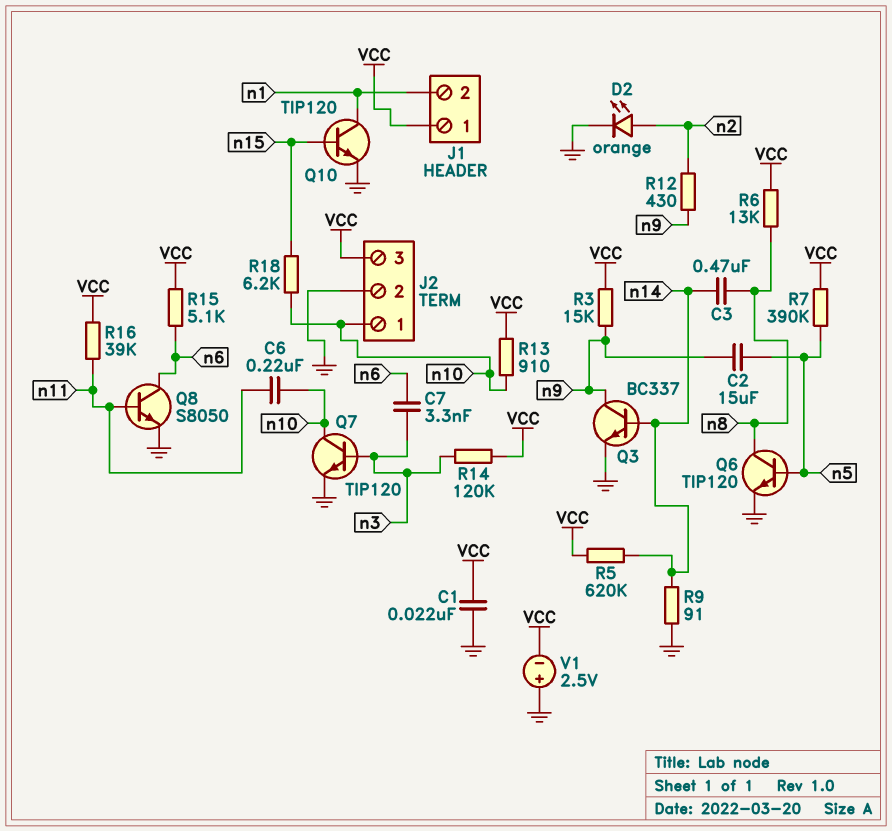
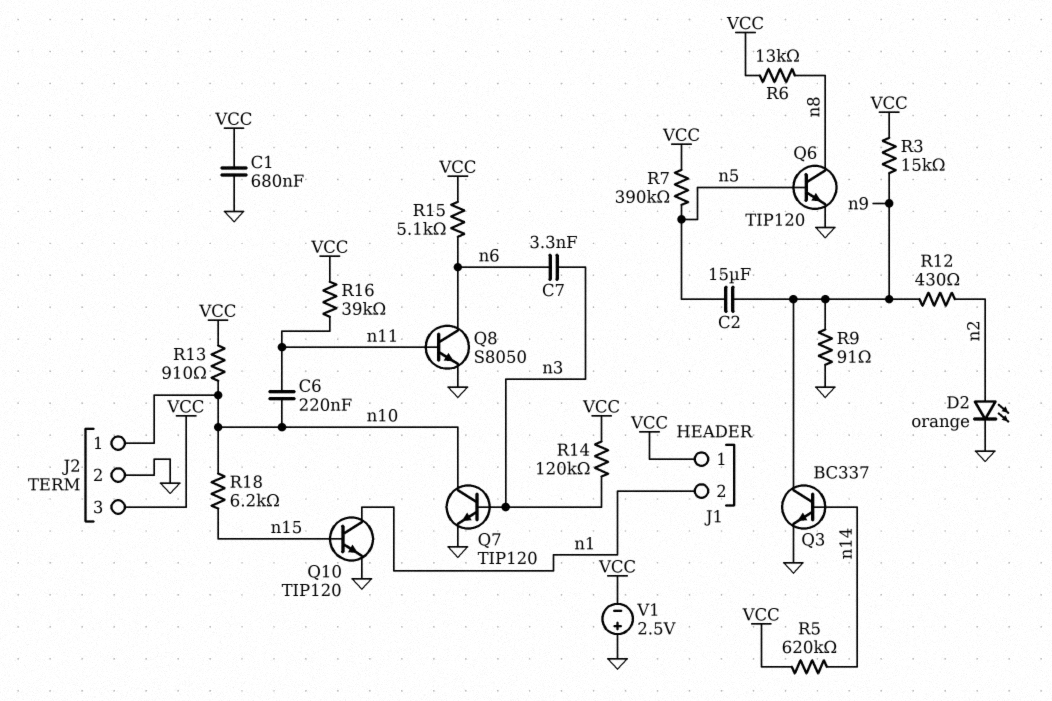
C1: 22nF (GND, VCC) -> 680nF (GND, VCC)
C3: 470nF (n8, n14) -> none
R9: 91 (GND, n14) -> 91 (GND, n9)

